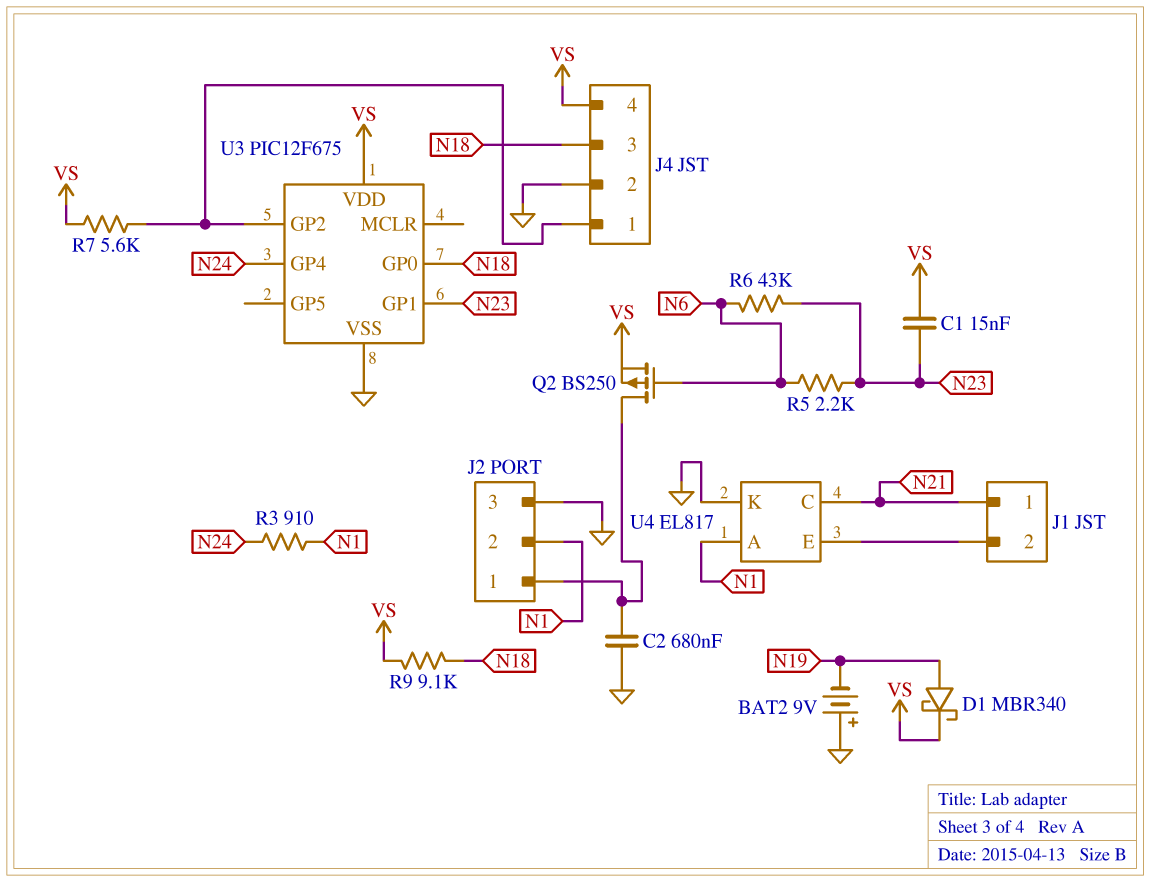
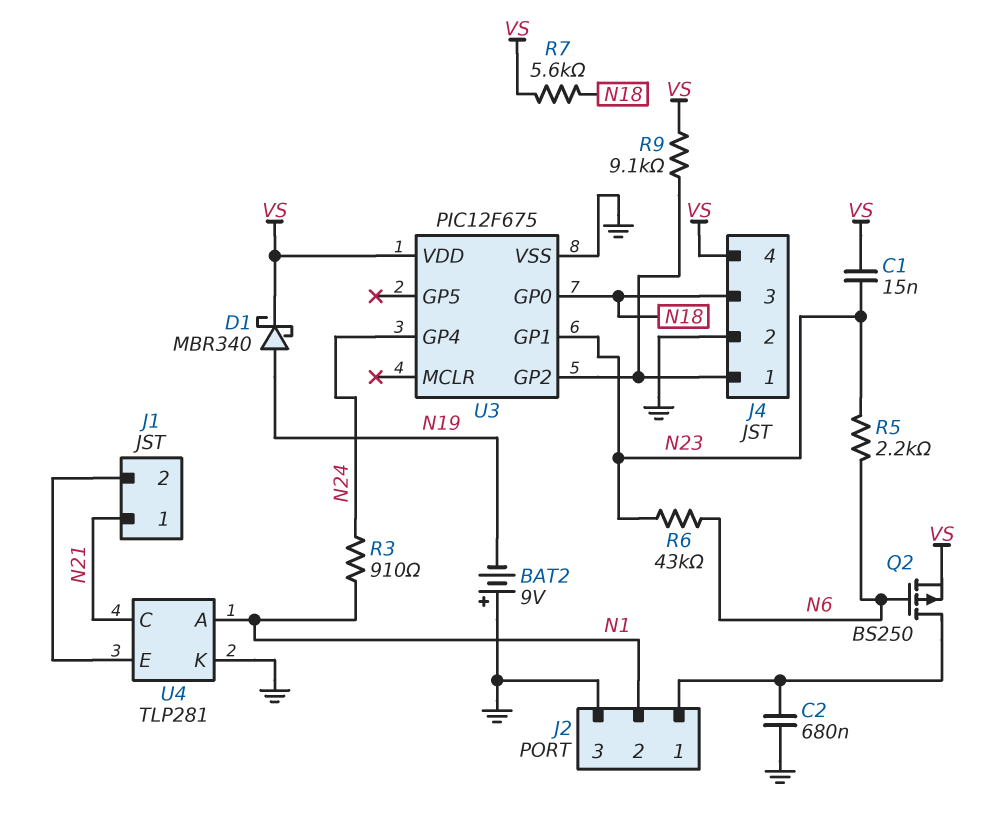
R7: 5.6k (J4/1, VS) -> 5.6k (N18, VS)
R9: 9.1k (N18, VS) -> 9.1k (J4/1, VS)
U4: EL817 -> TLP281

